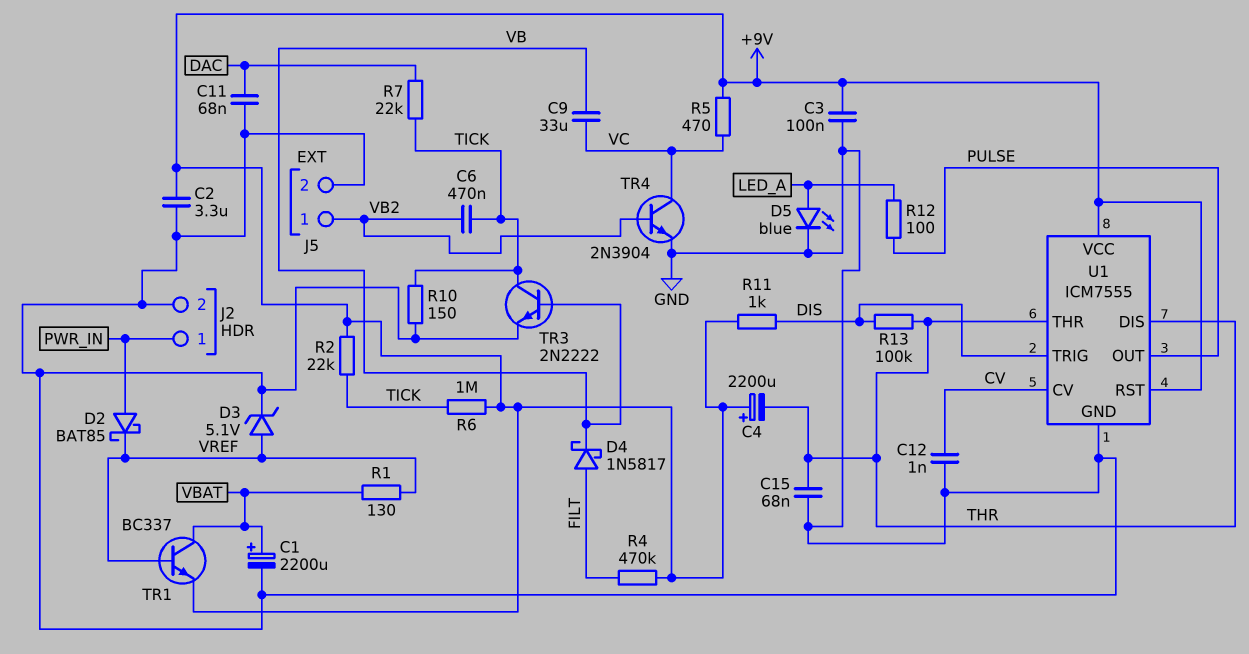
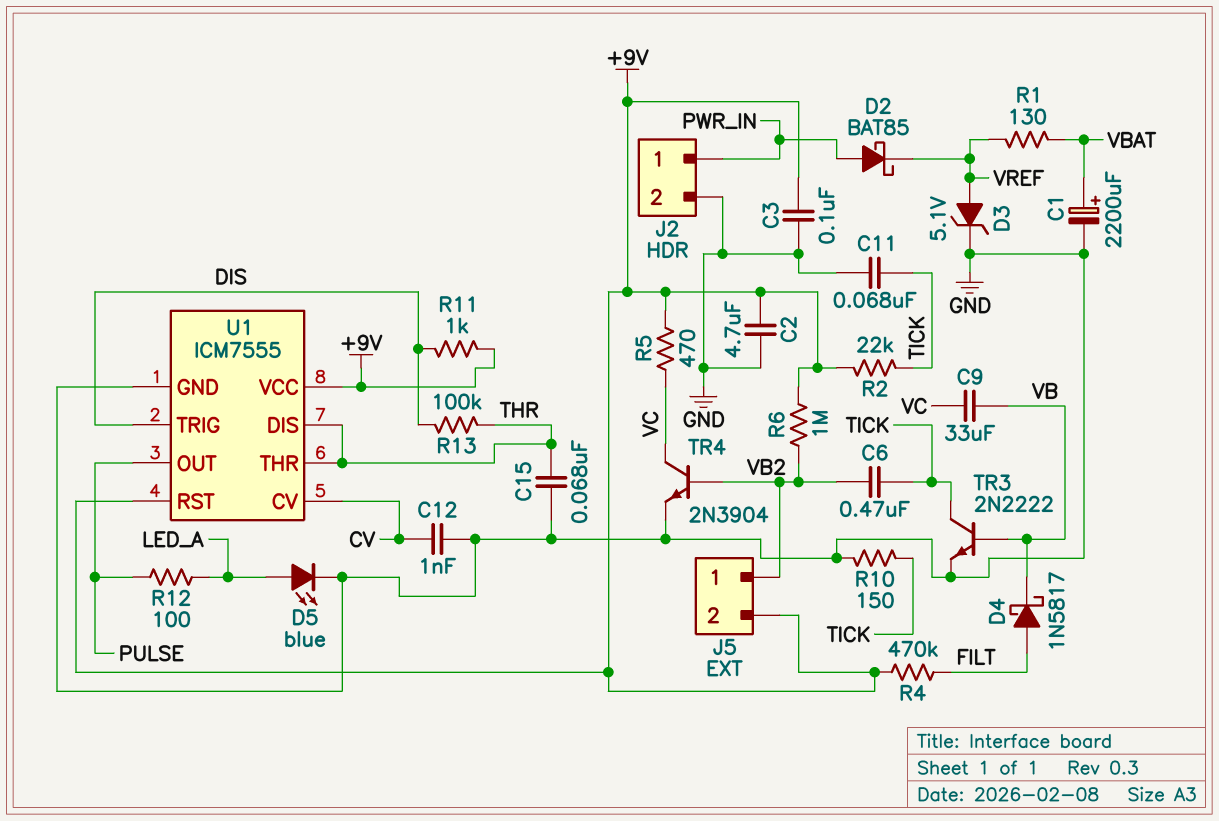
C2: 3.3uF (+9V, GND) -> 4.7uF (+9V, GND)
C4: 2200uF (plus +9V, minus THR) -> none
C11: 68nF (DAC, GND) -> 68nF (GND, TICK)
J5 pin 2: GND -> +9V
R6: 1M (+9V, TICK) -> 1M (+9V, VB2)
R7: 22k (DAC, TICK) -> none
TR1: NPN BC337 (B VREF, C VBAT, E +9V) -> none

